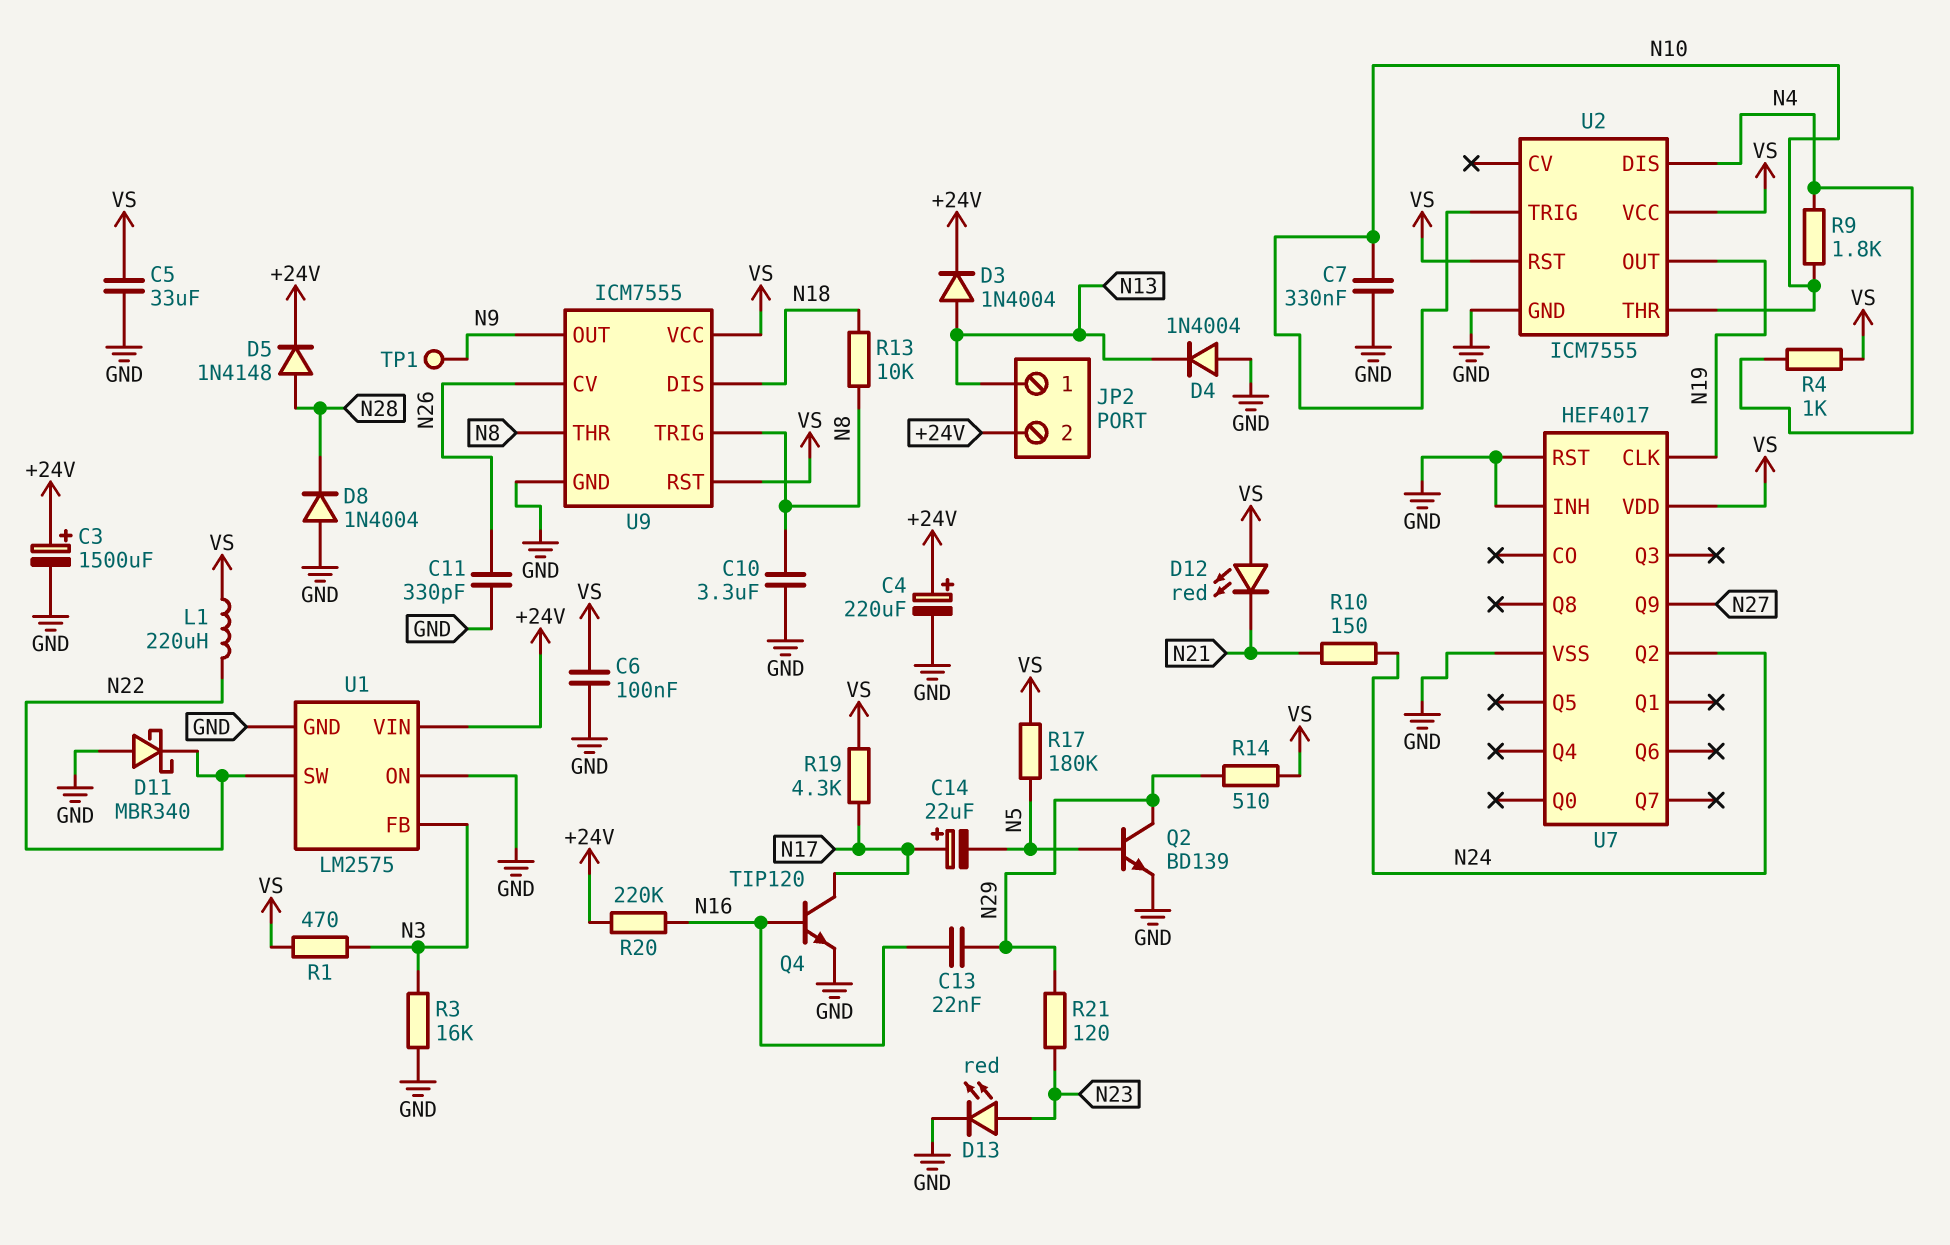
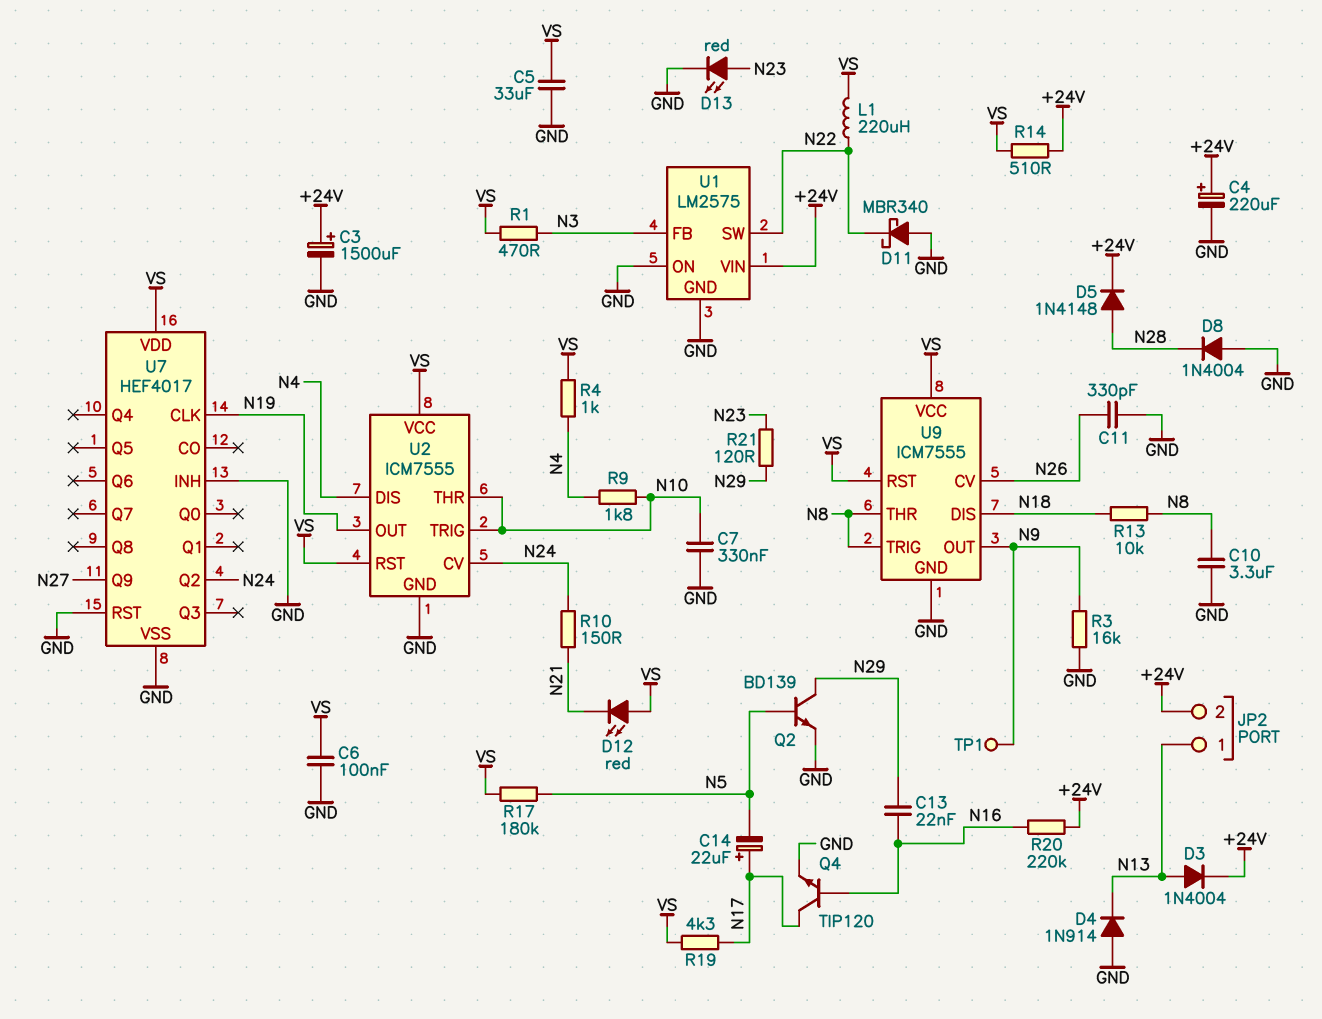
D4: diode 1N4004 (A GND, K N13) -> diode 1N914 (A GND, K N13)
R3: 16k (GND, N3) -> 16k (GND, N9)
R14: 510 (N29, VS) -> 510 (+24V, VS)
U2 pin CV: none -> N24

